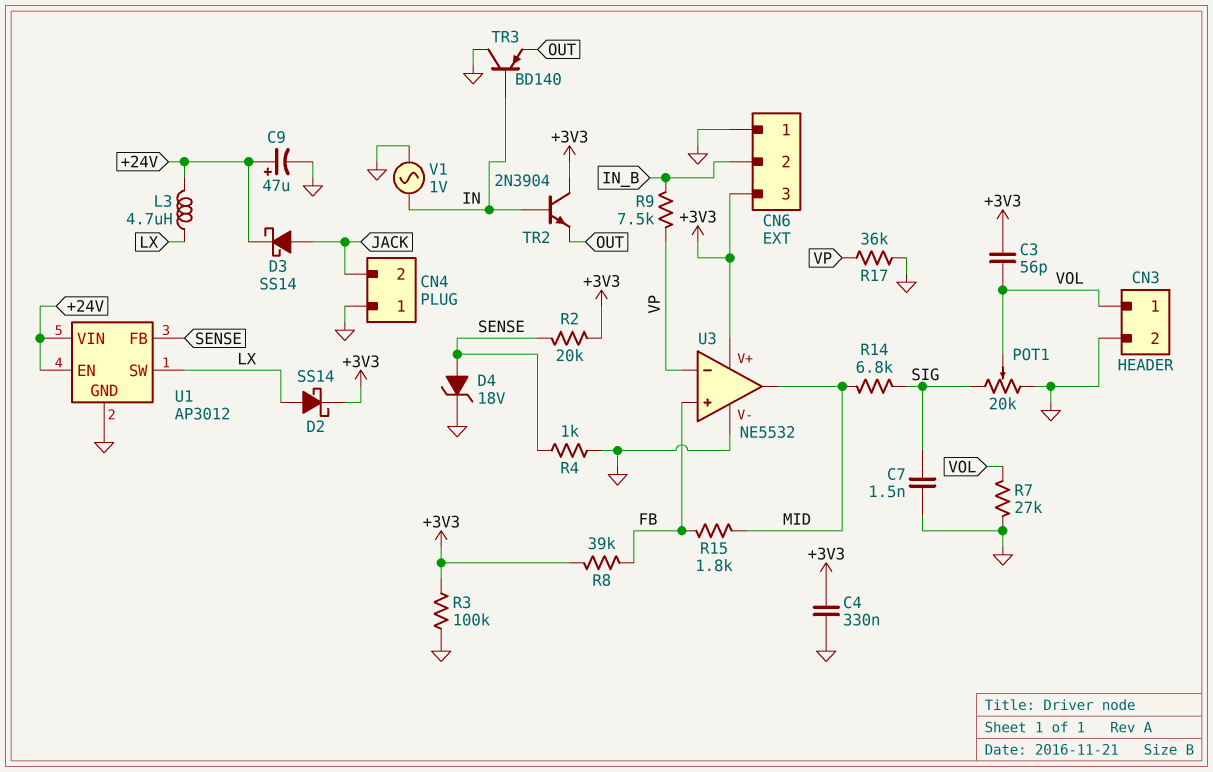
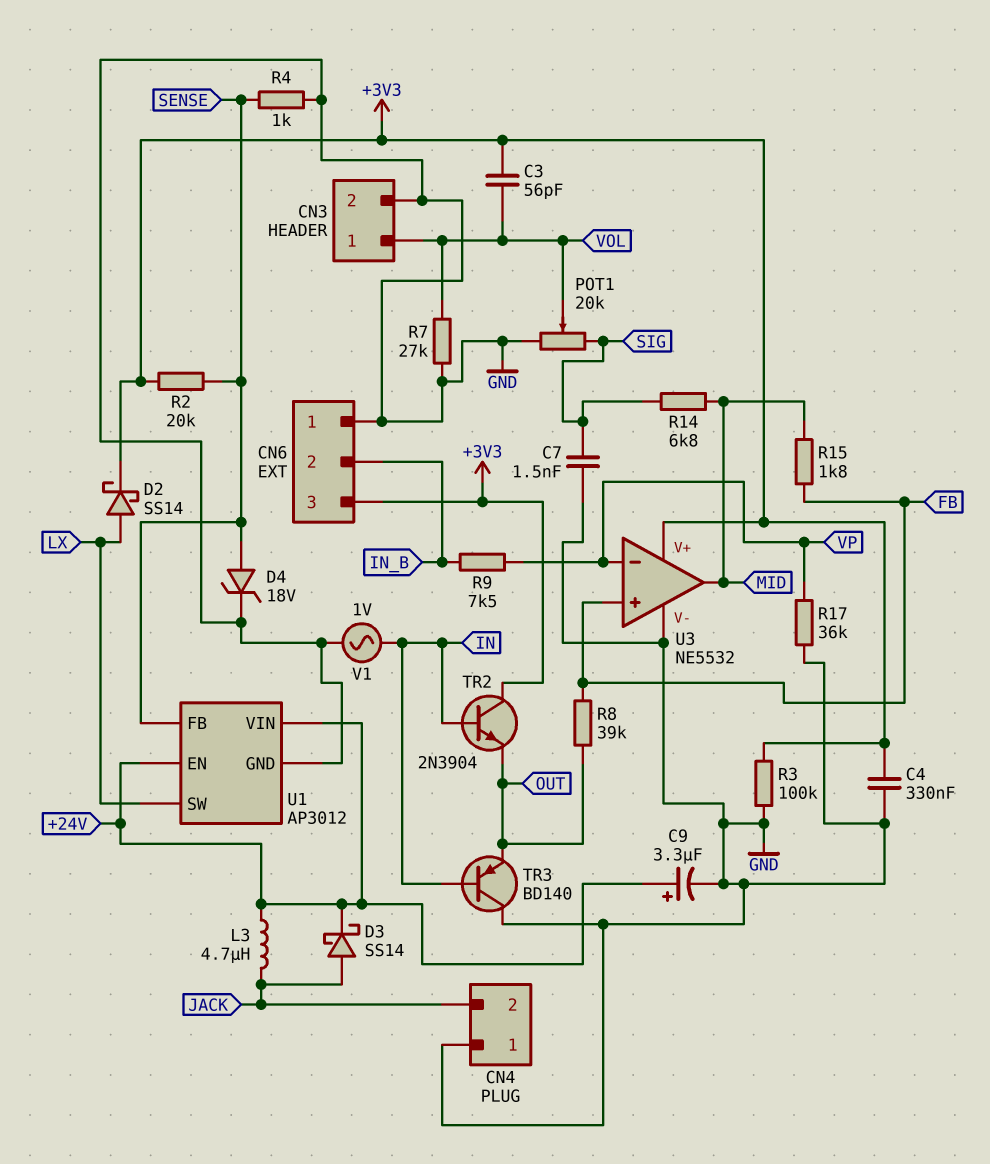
C9: 47uF (plus +24V, minus GND) -> 3.3uF (plus +24V, minus GND)
L3: 4.7uH (+24V, LX) -> 4.7uH (+24V, JACK)
R8: 39k (+3V3, FB) -> 39k (FB, OUT)

